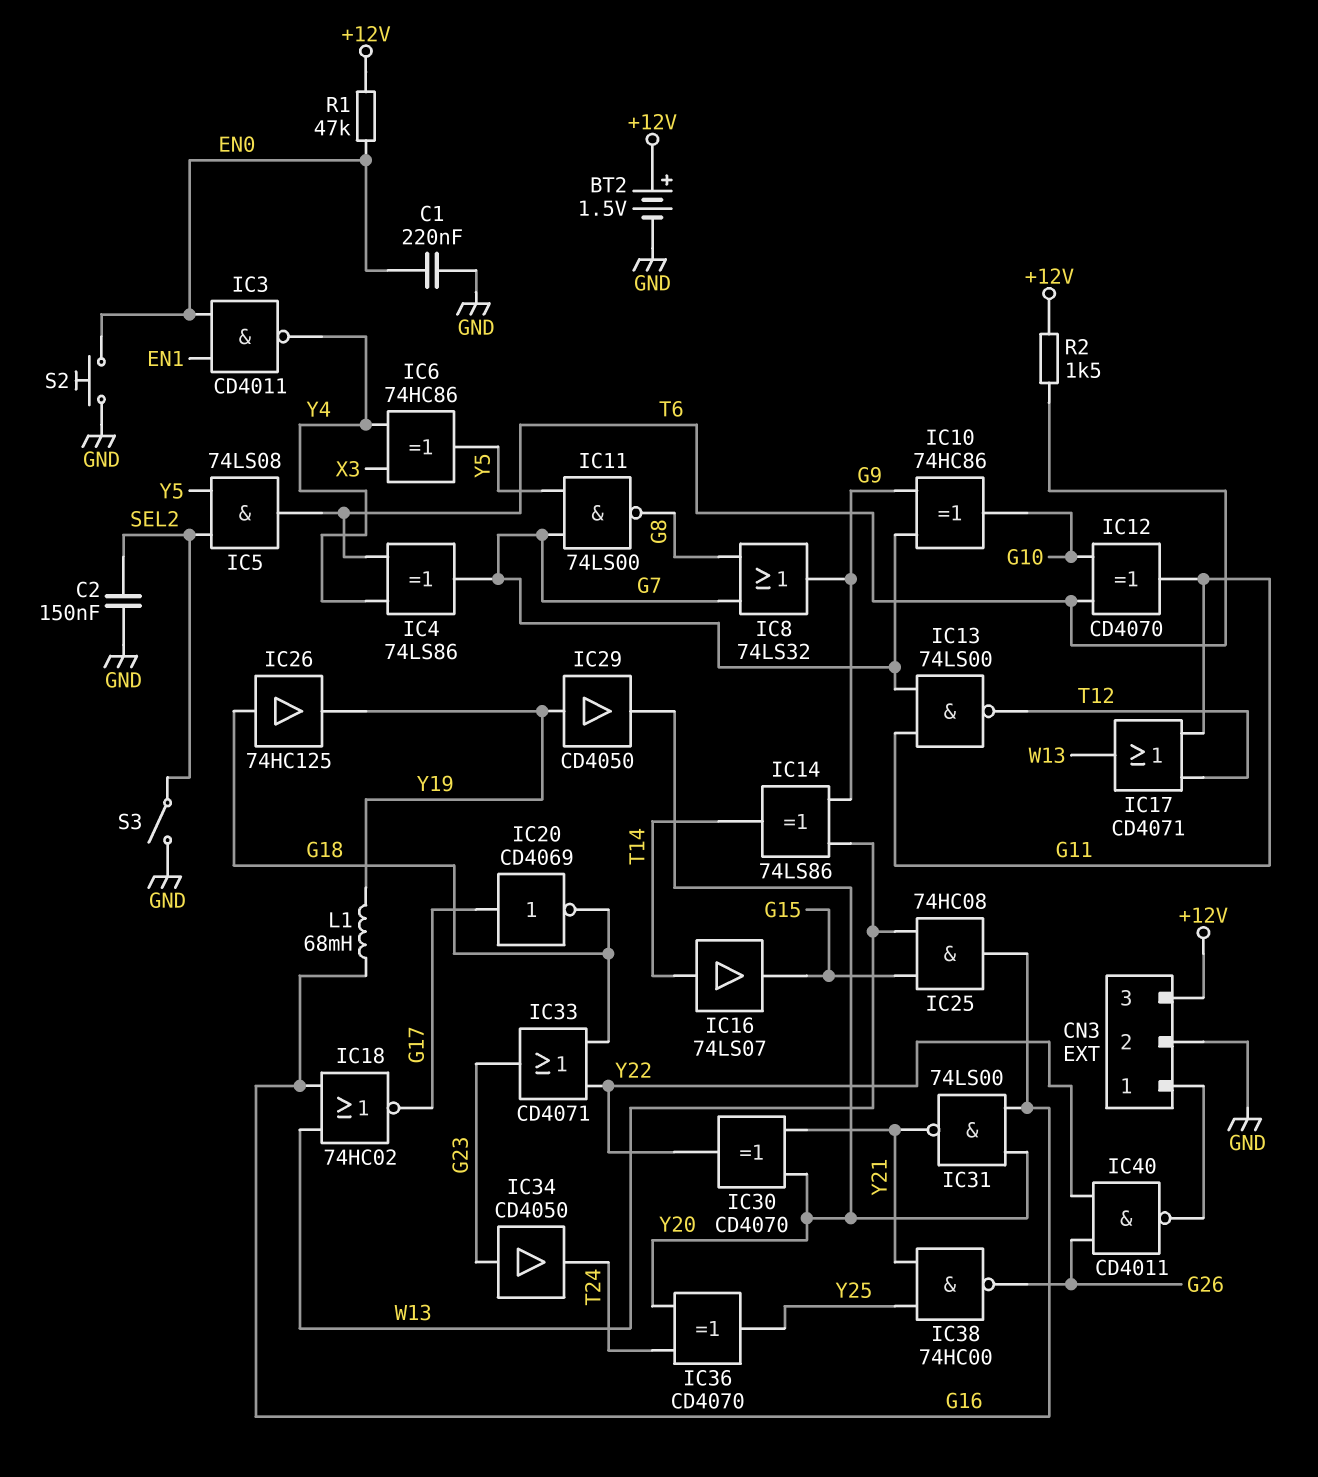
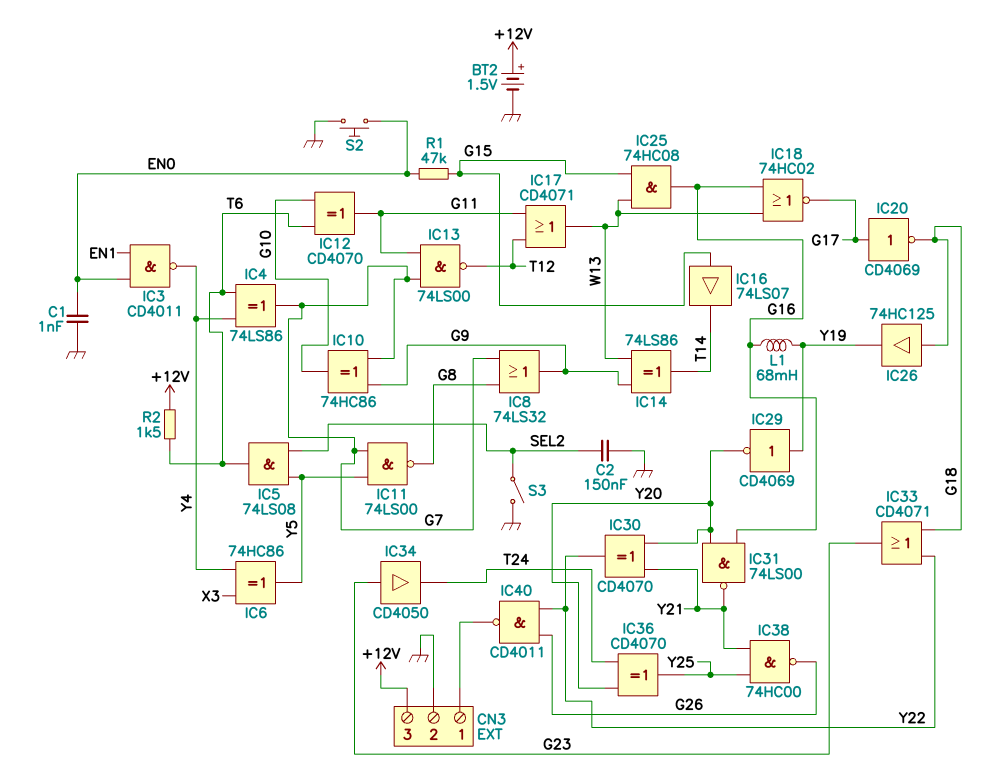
C1: 220nF (EN0, GND) -> 1nF (EN0, GND)
IC16: buffer 74LS07 (in T14, out G15) -> buffer 74LS07 (in G15, out T14)
IC29: buffer CD4050 (in Y19, out Y20) -> NOT CD4069 (in Y19, out Y20)
R1: 47k (+12V, EN0) -> 47k (EN0, G15)

